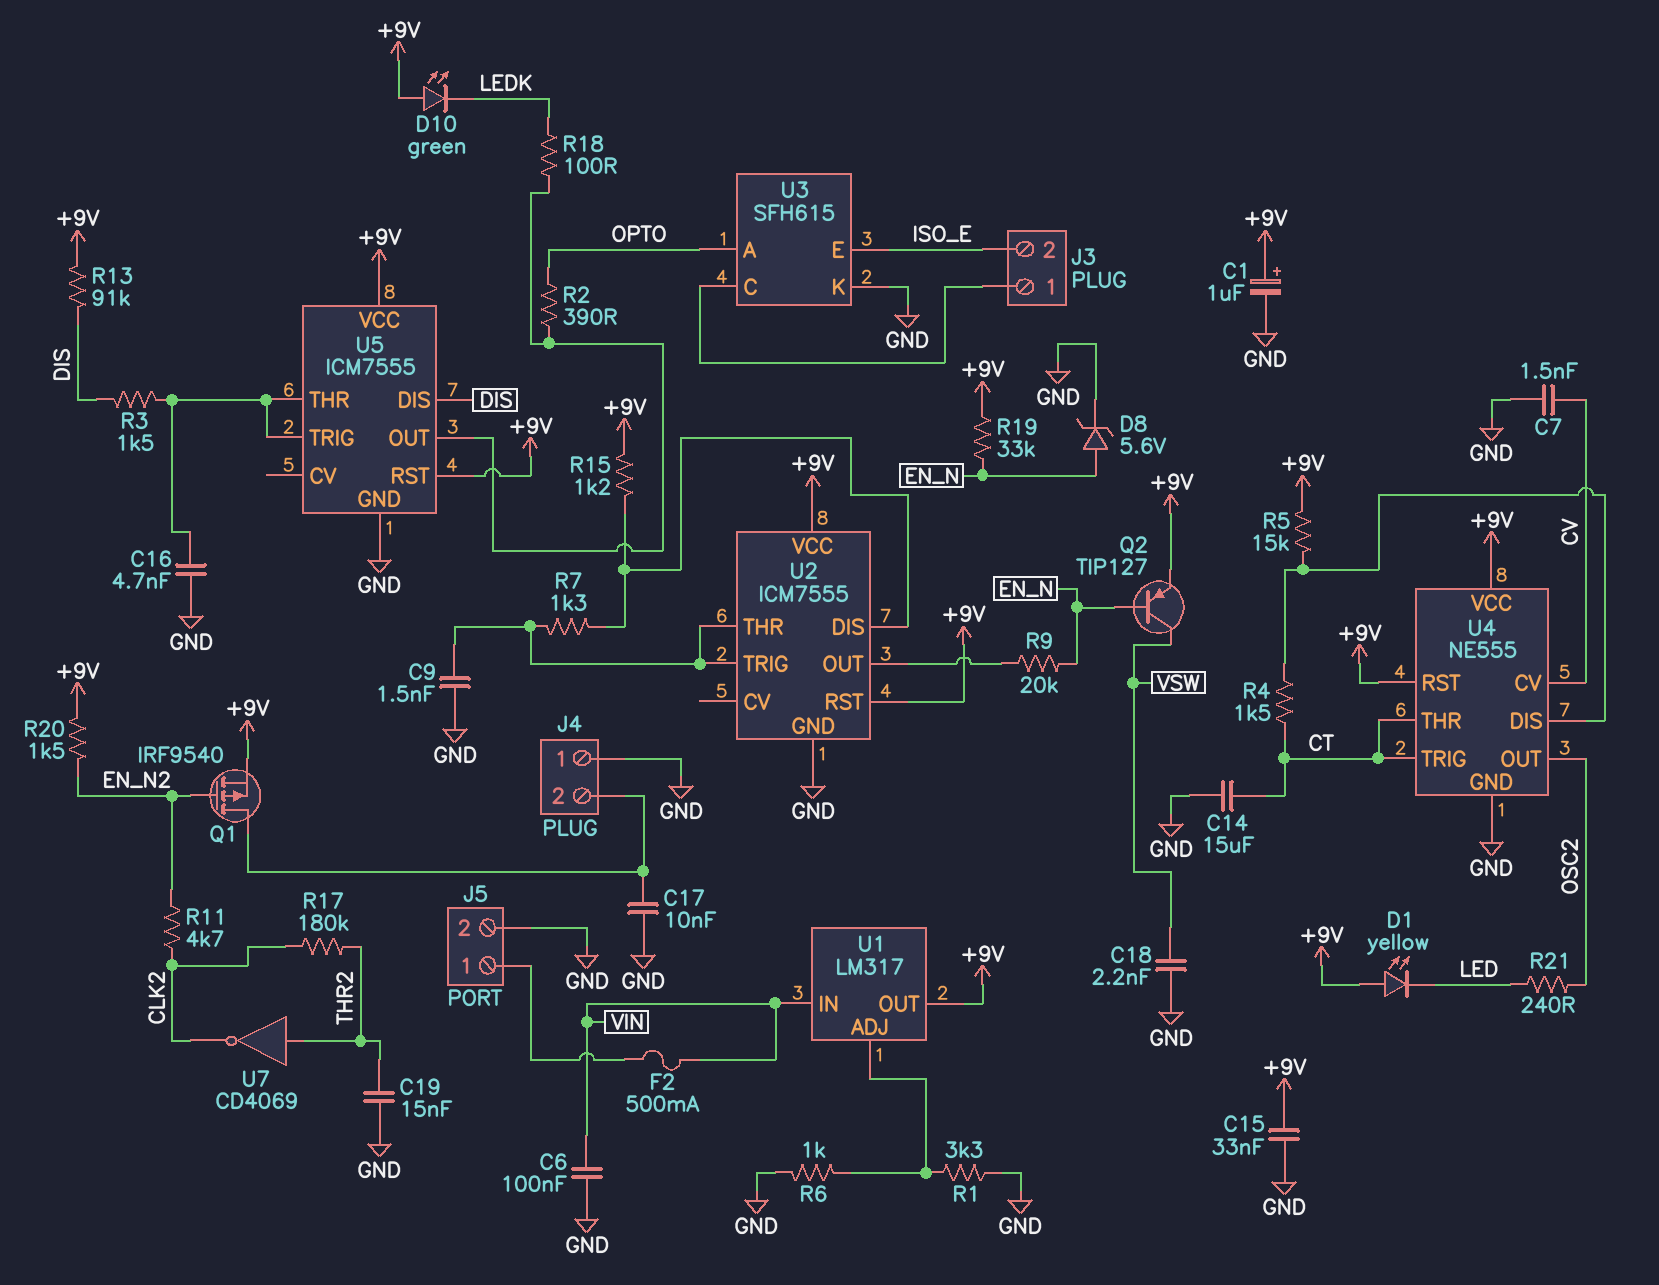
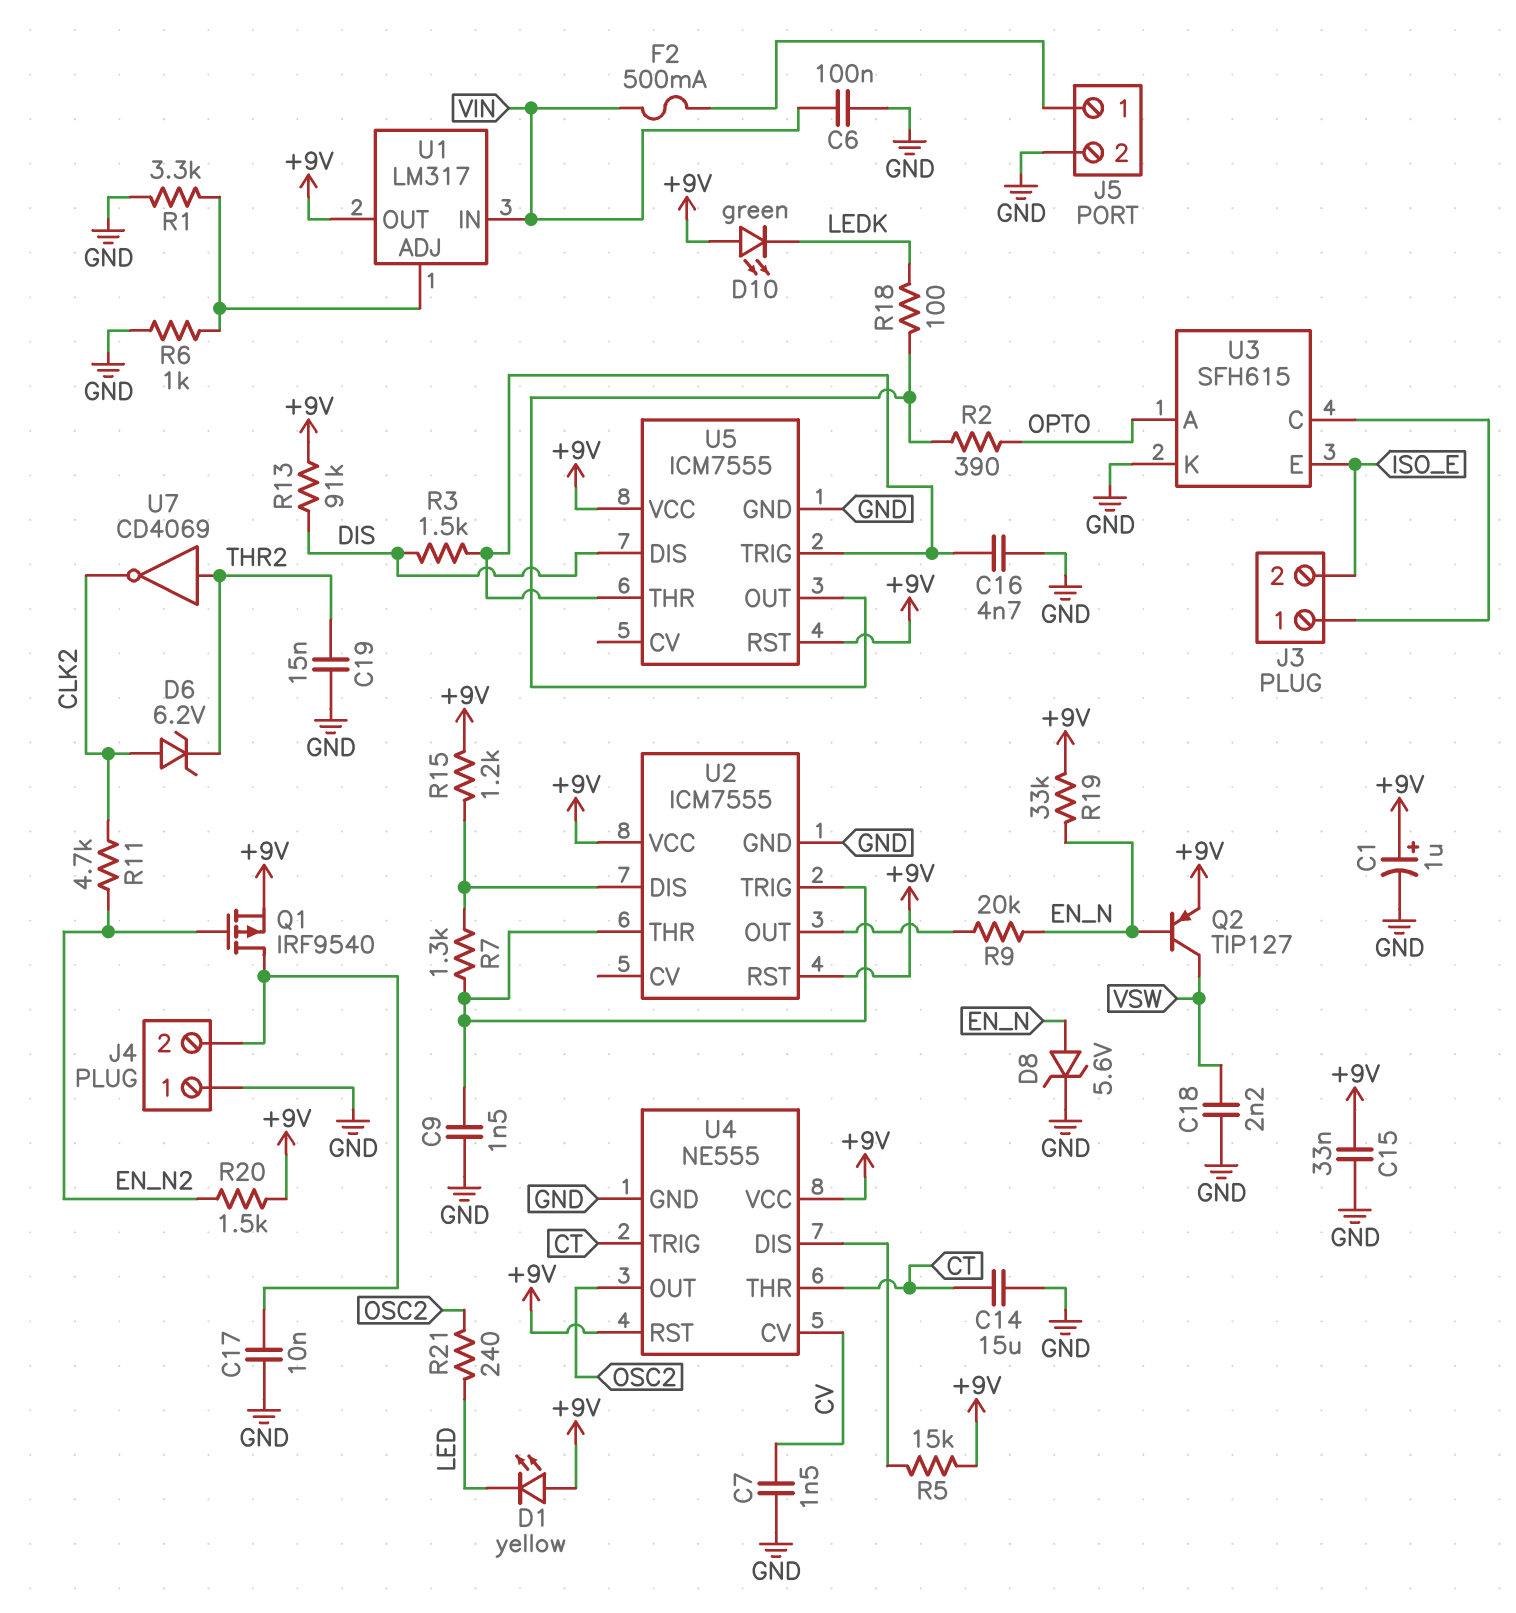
D6: none -> zener 6.2V (A CLK2, K THR2)
R4: 1.5k (CT, U4/DIS) -> none
R17: 180k (CLK2, THR2) -> none

